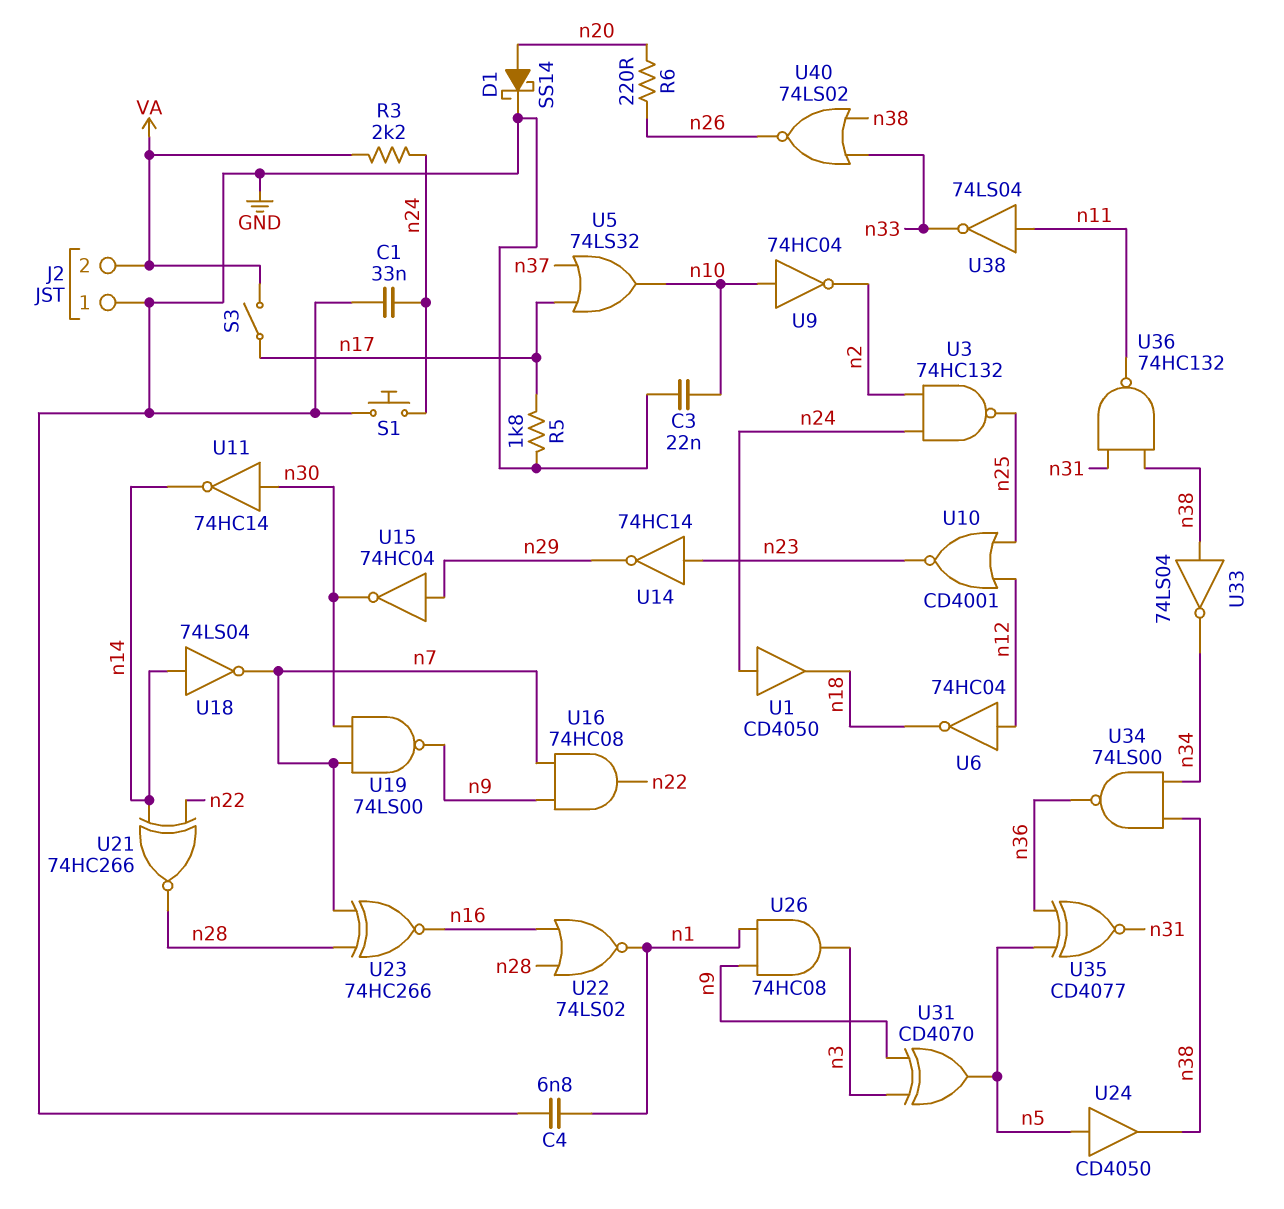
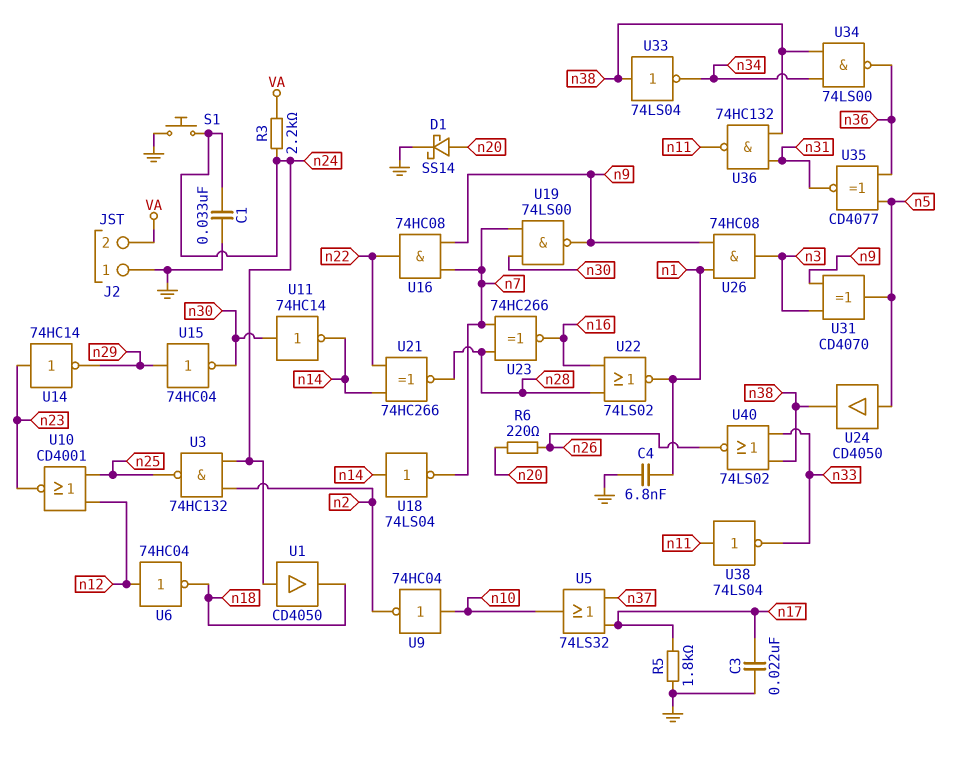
C3: 22nF (GND, n10) -> 22nF (GND, n17)
S3: switch (VA, n17) -> none

